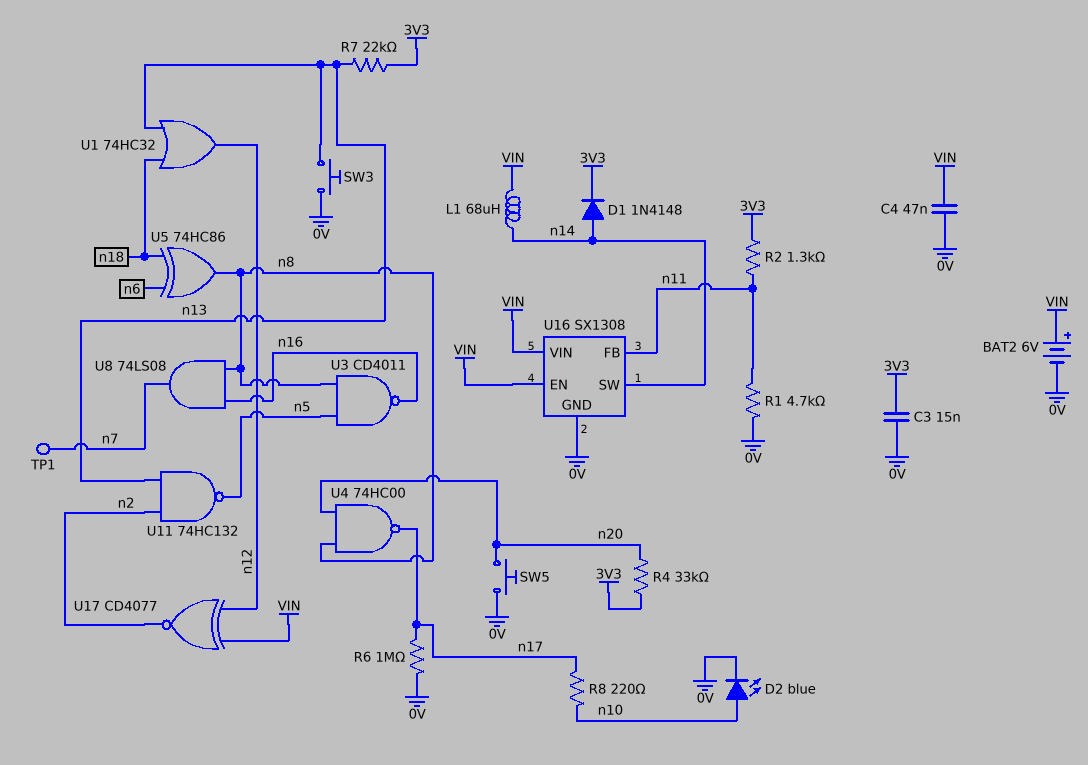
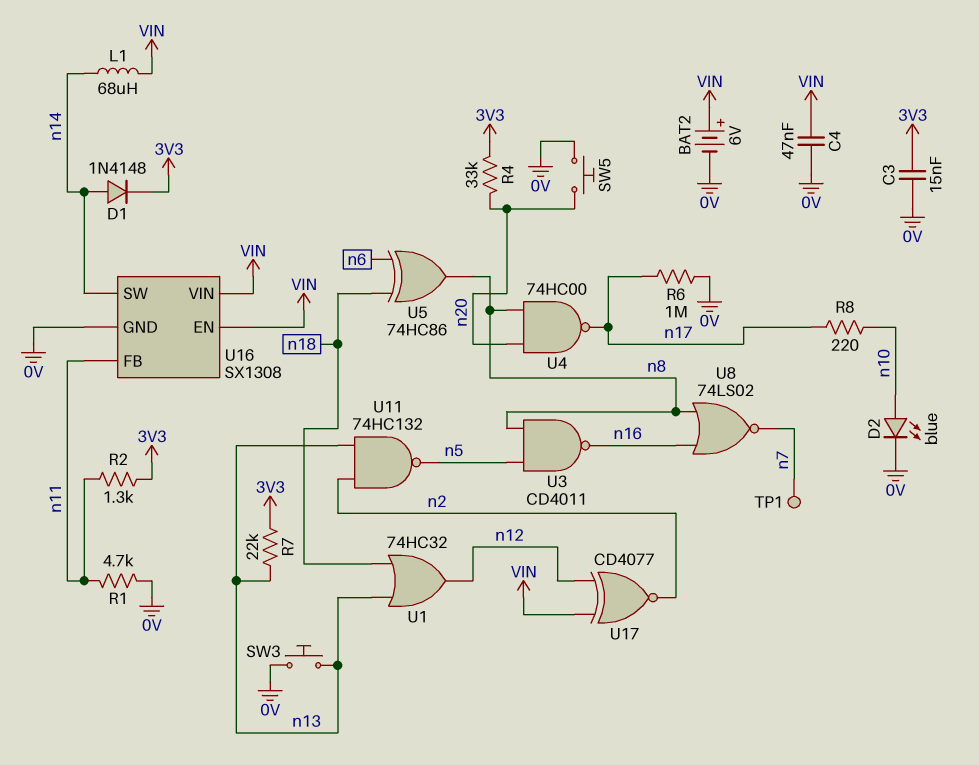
U8: AND 74LS08 (in n8, in n16, out n7) -> NOR 74LS02 (in n8, in n16, out n7)

